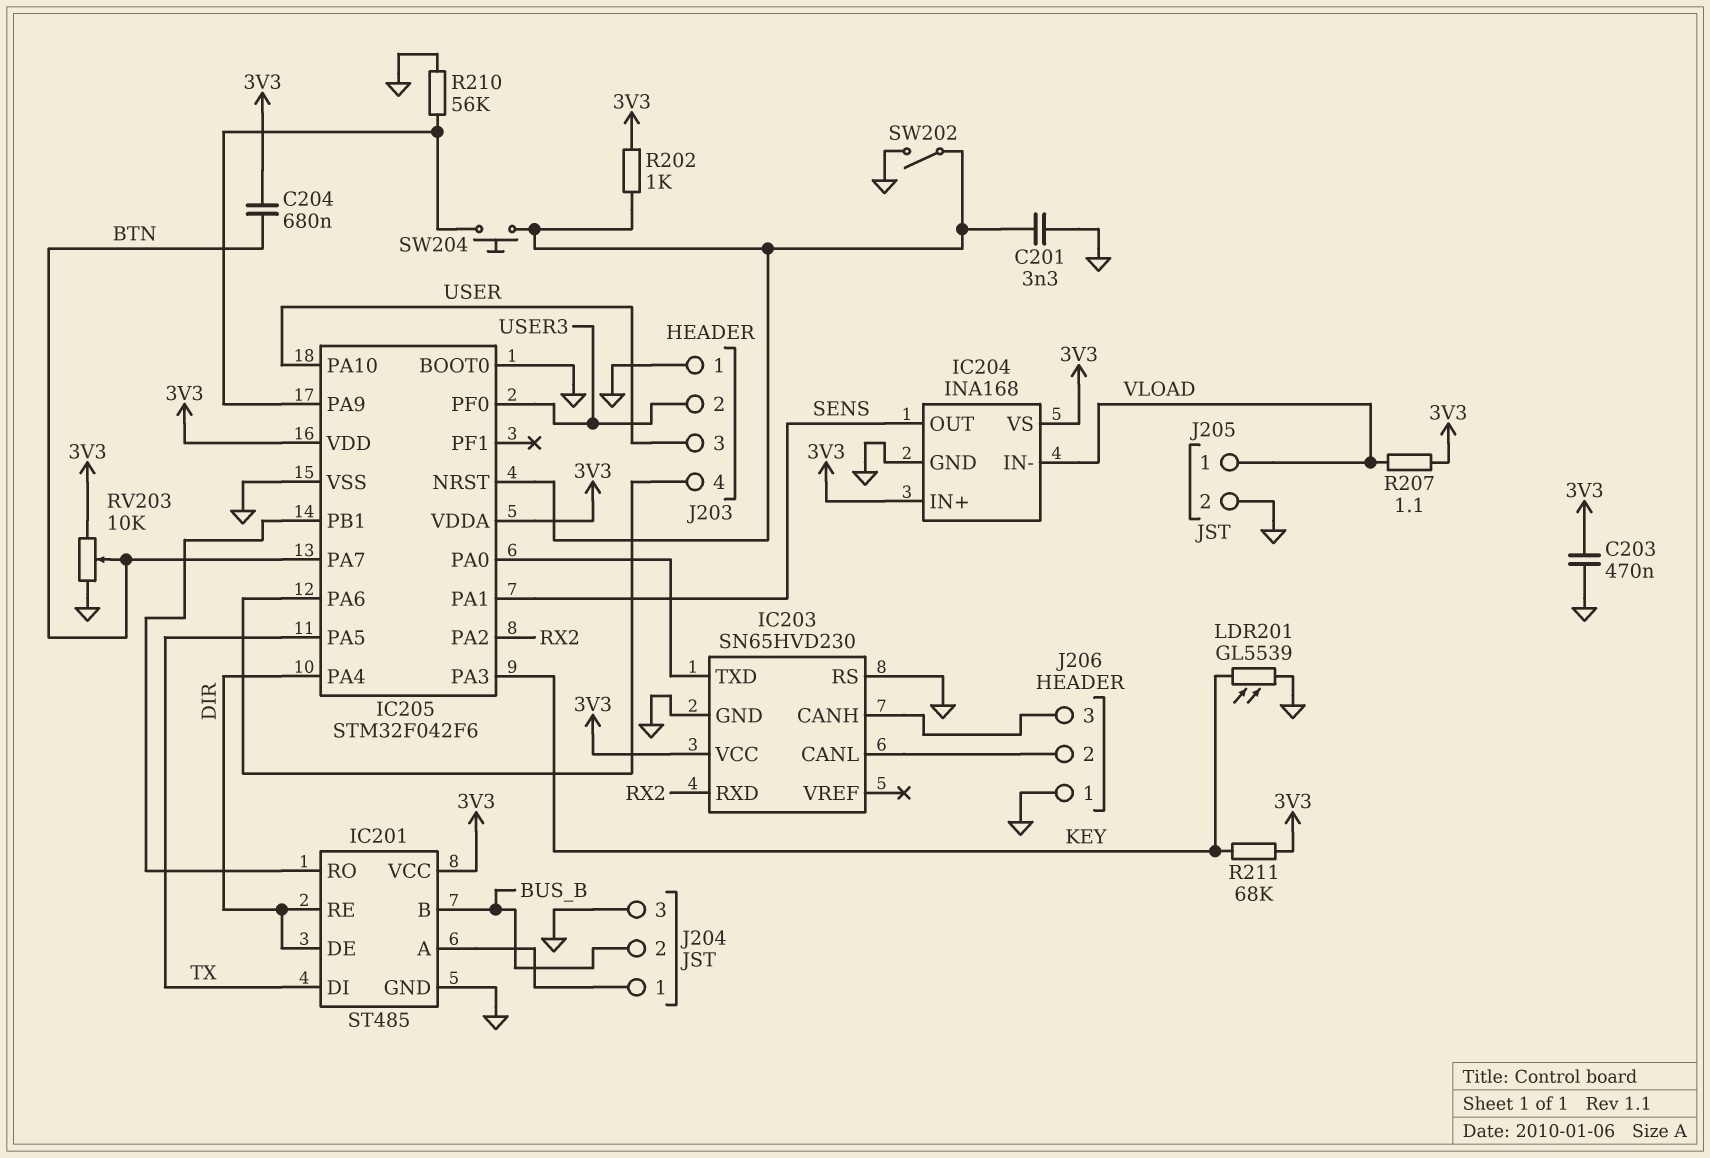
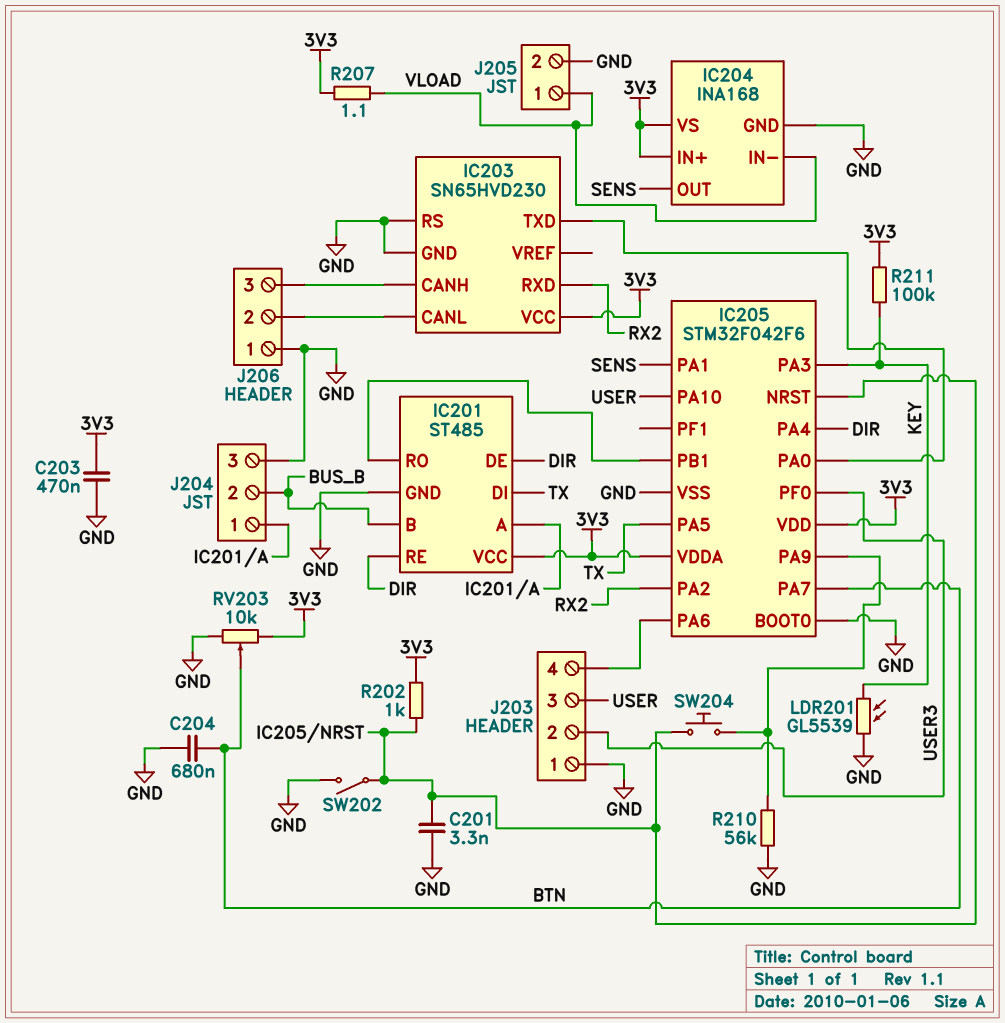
C204: 680nF (3V3, BTN) -> 680nF (BTN, GND)
R211: 68k (3V3, KEY) -> 100k (3V3, KEY)

